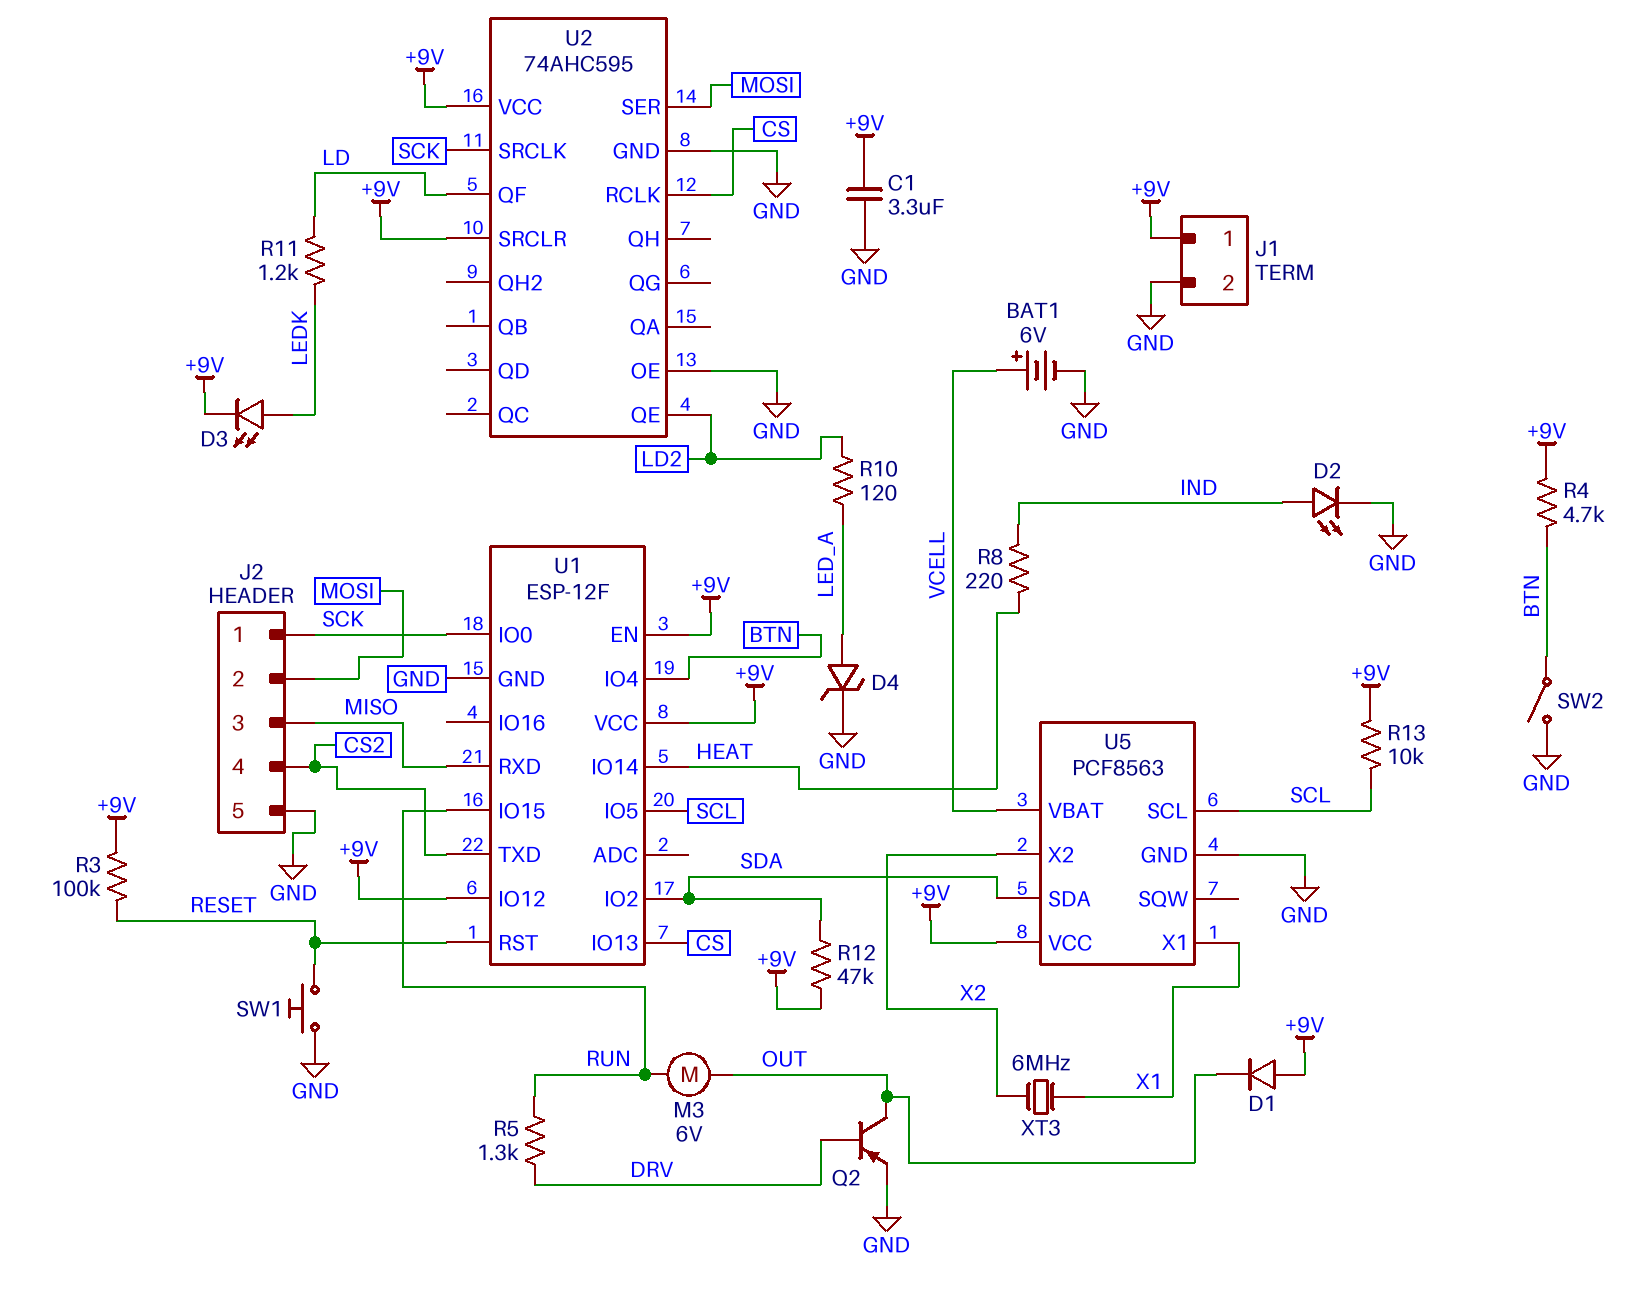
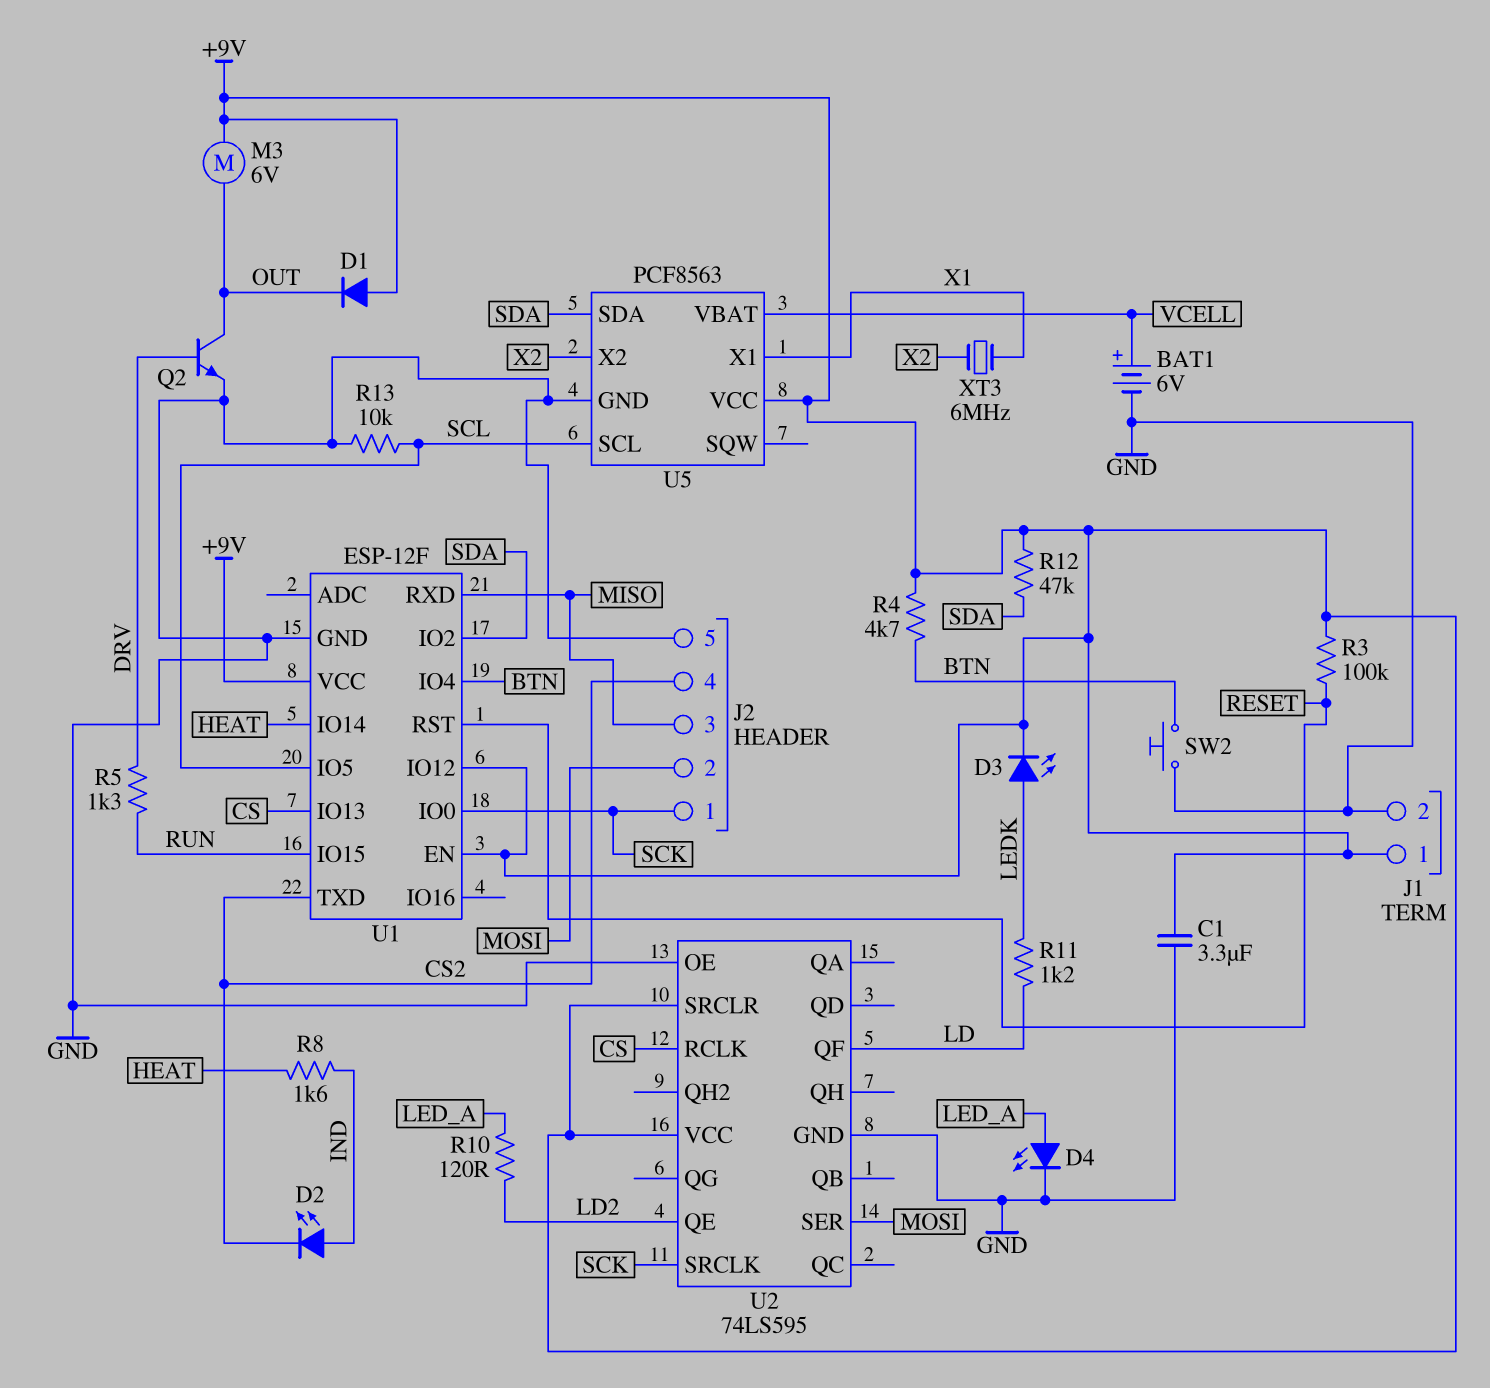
D2: LED (A IND, K GND) -> LED (A IND, K CS2)
D4: zener (A LED_A, K GND) -> LED (A LED_A, K GND)
M3: motor 6V (OUT, RUN) -> motor 6V (+9V, OUT)
Q2: PNP (B DRV, C OUT, E GND) -> NPN (B DRV, C OUT, E GND)
R8: 220 (HEAT, IND) -> 1.6k (HEAT, IND)
R13: 10k (+9V, SCL) -> 10k (GND, SCL)
SW1: button (GND, RESET) -> none
SW2: switch (BTN, GND) -> button (BTN, GND)
U2: 74AHC595 -> 74LS595

